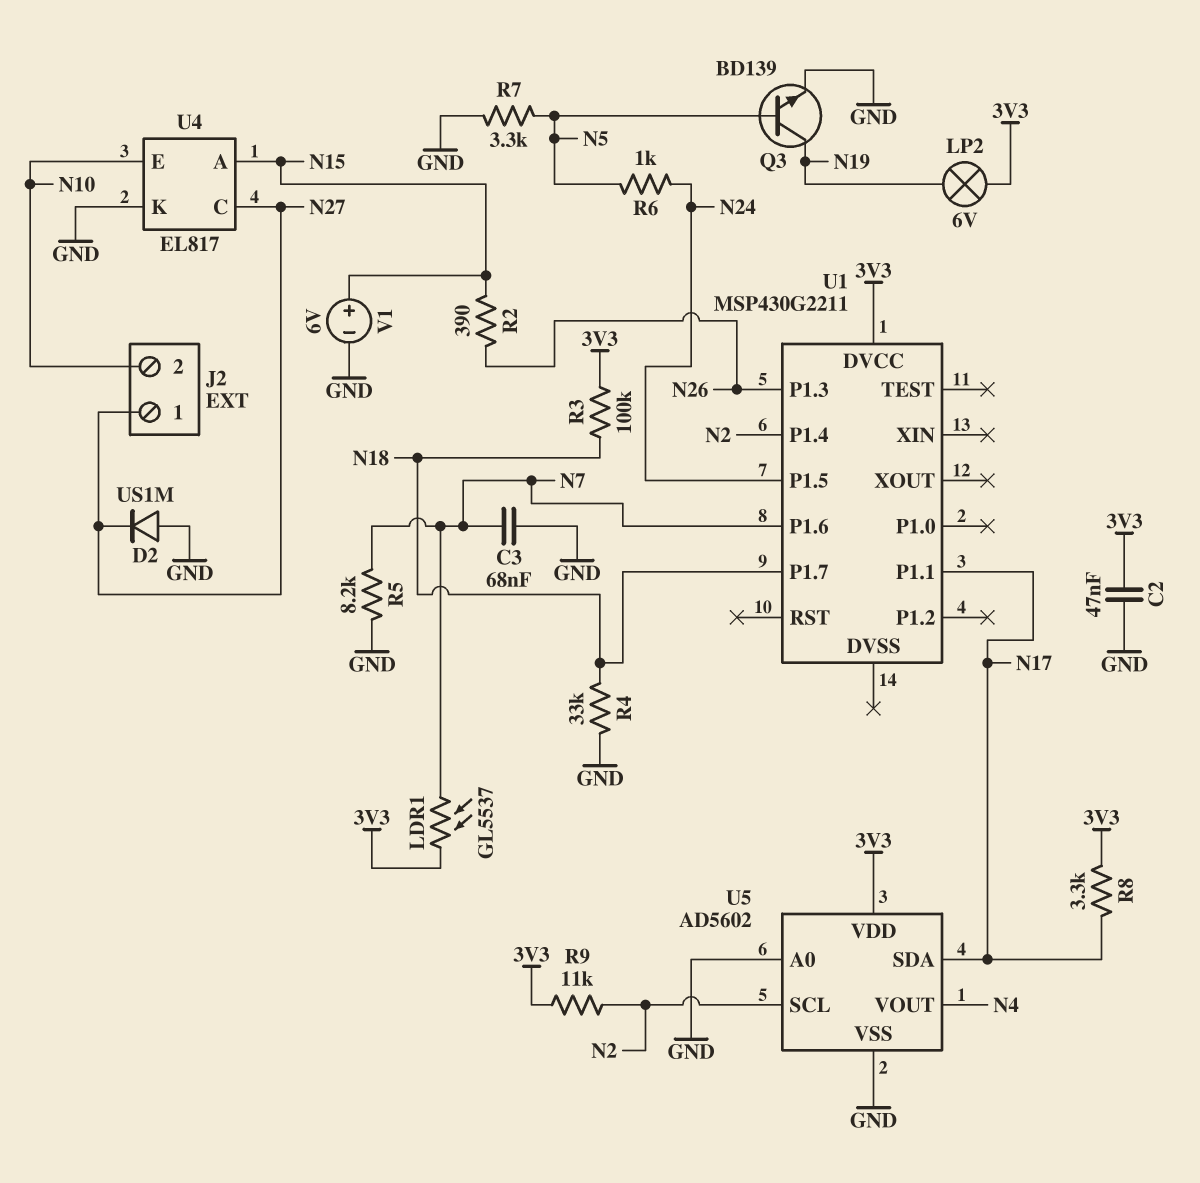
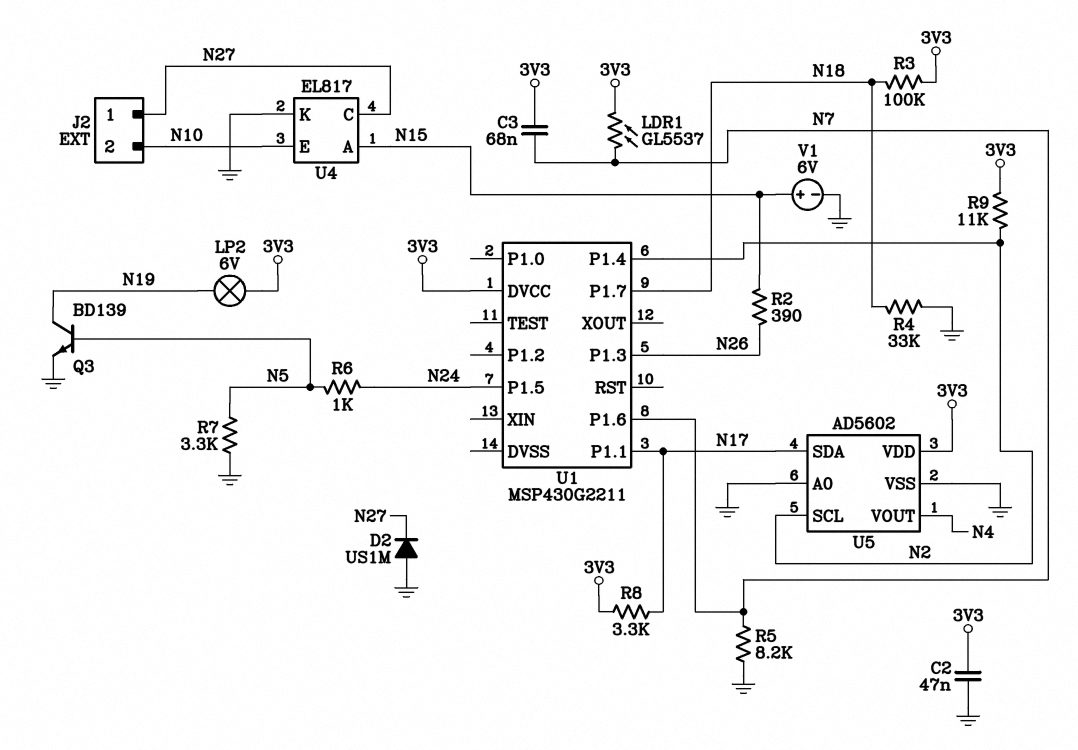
C3: 68nF (GND, N7) -> 68nF (3V3, N7)

